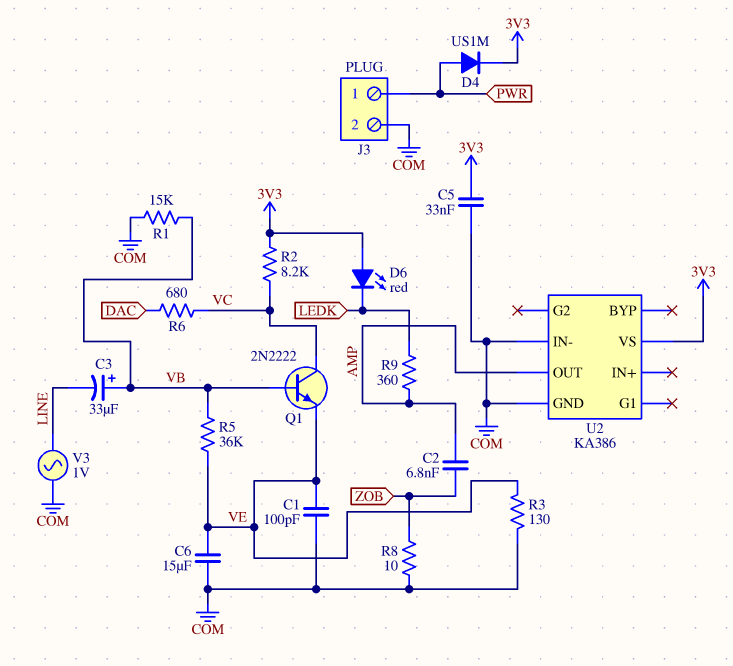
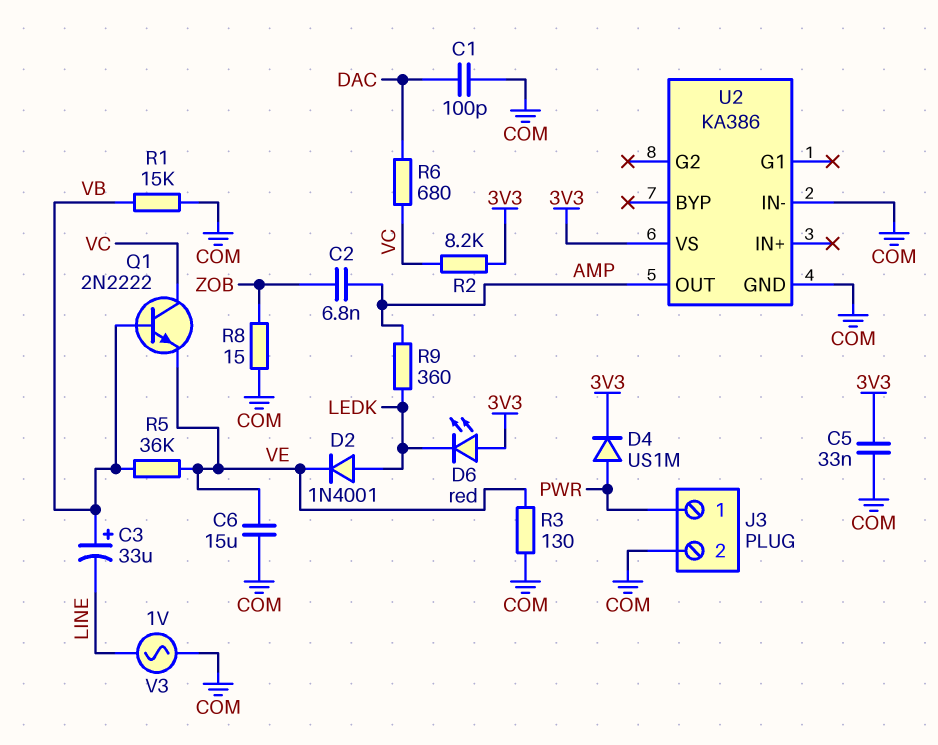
C1: 100pF (COM, VE) -> 100pF (COM, DAC)
D2: none -> diode 1N4001 (A LEDK, K VE)
R8: 10 (COM, ZOB) -> 15 (COM, ZOB)

